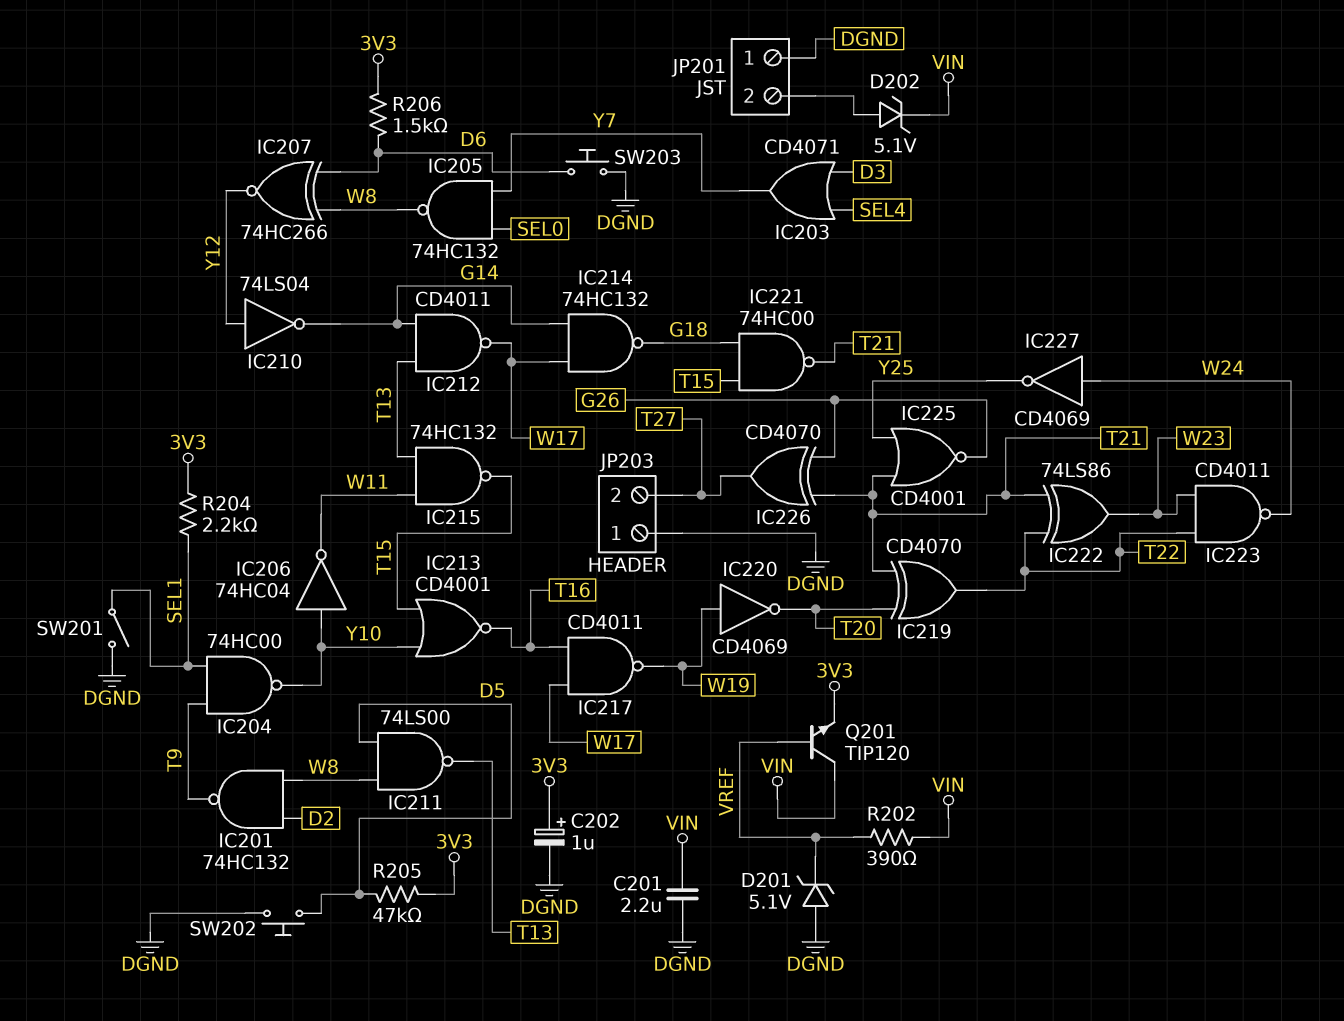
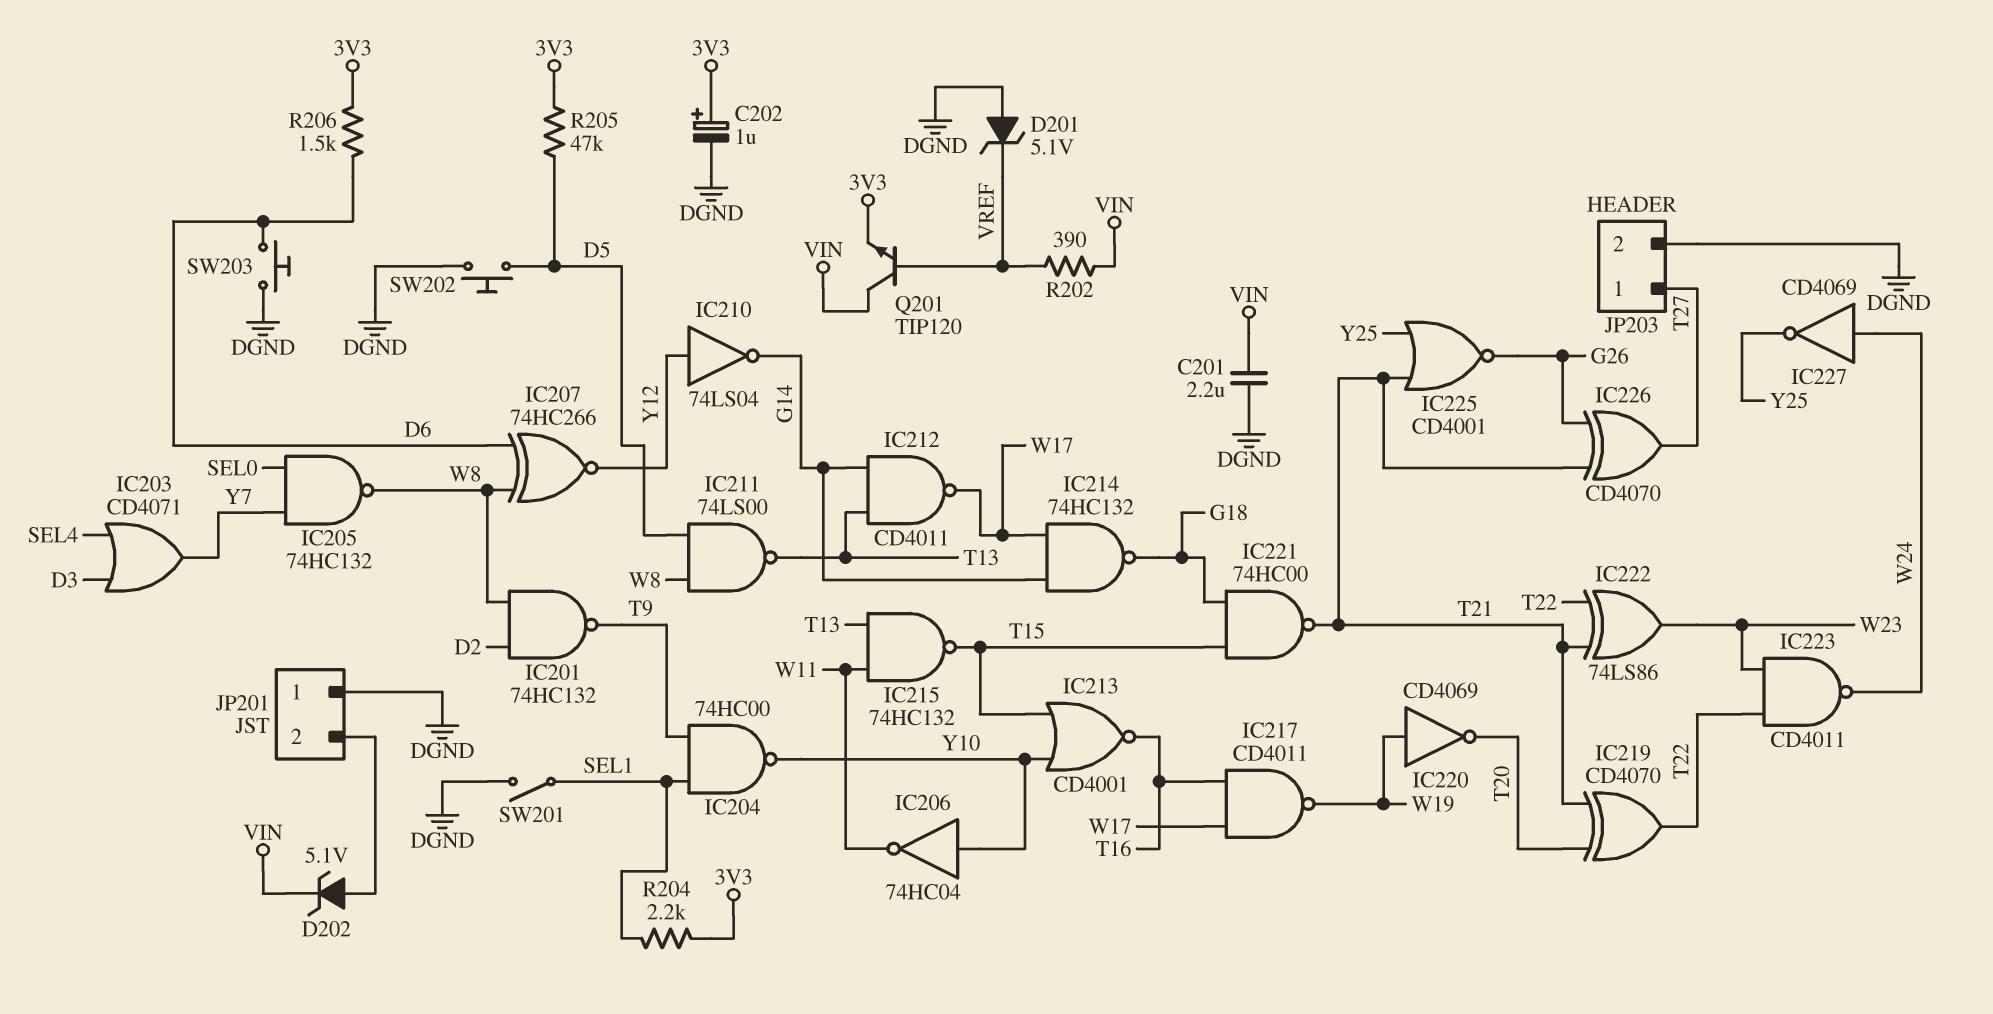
JP203 pin 1: DGND -> T27
JP203 pin 2: T27 -> DGND

